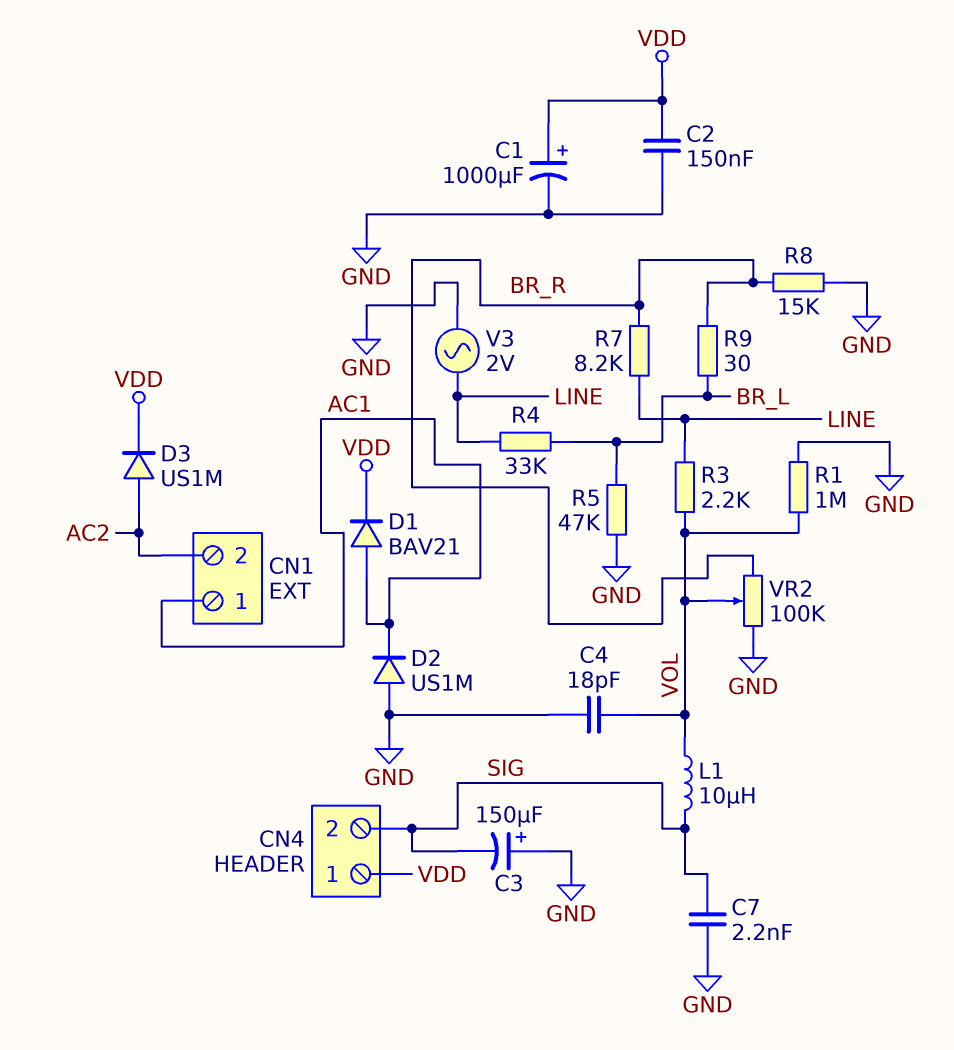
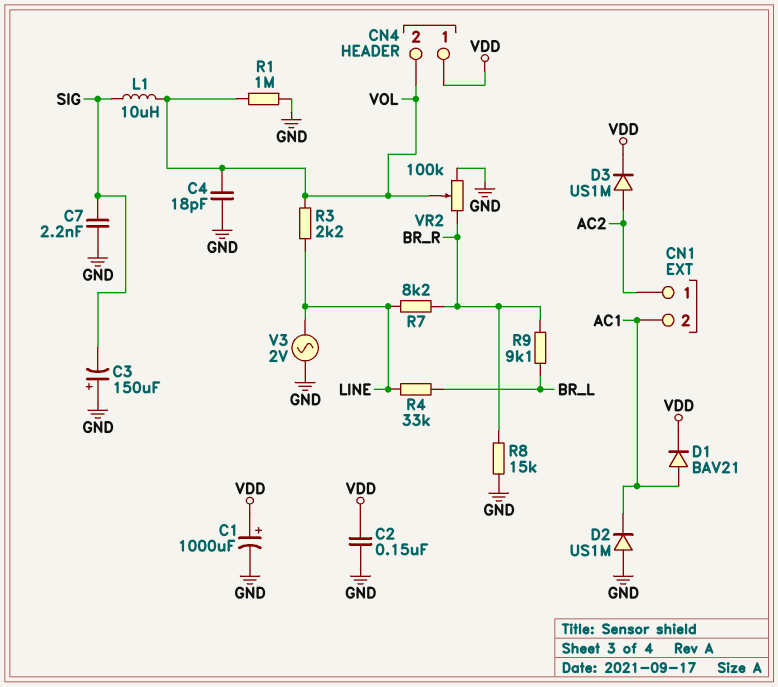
CN1 pin 1: AC1 -> AC2
CN1 pin 2: AC2 -> AC1
CN4 pin 2: SIG -> VOL
R5: 47k (BR_L, GND) -> none
R9: 30 (BR_L, BR_R) -> 9.1k (BR_L, BR_R)

